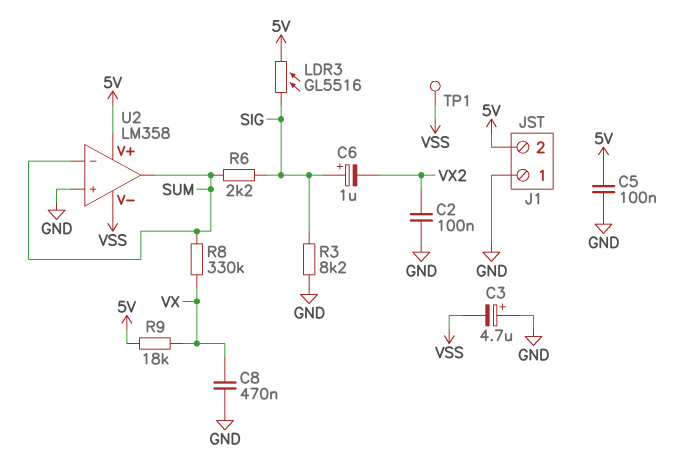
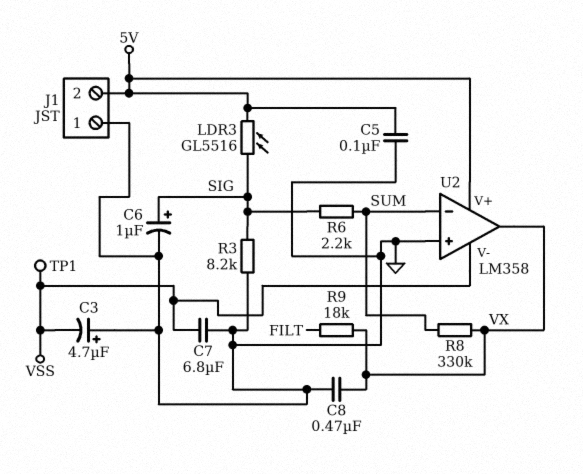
C2: 100nF (GND, VX2) -> none
C6: 1uF (plus SIG, minus VX2) -> 1uF (plus SIG, minus GND)
C7: none -> 6.8uF (GND, VSS)
R9: 18k (5V, VX) -> 18k (FILT, VX)
U2 pin out: SUM -> VX

